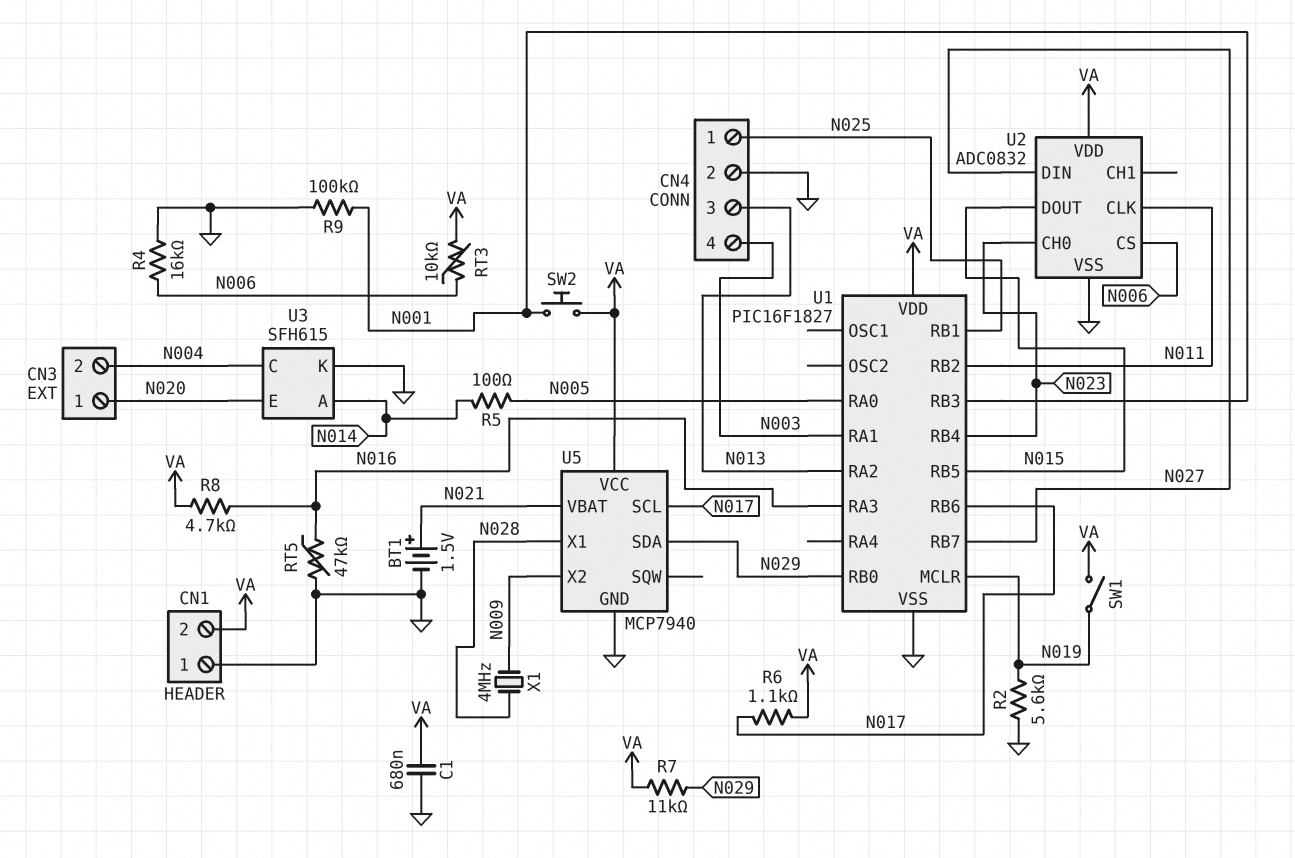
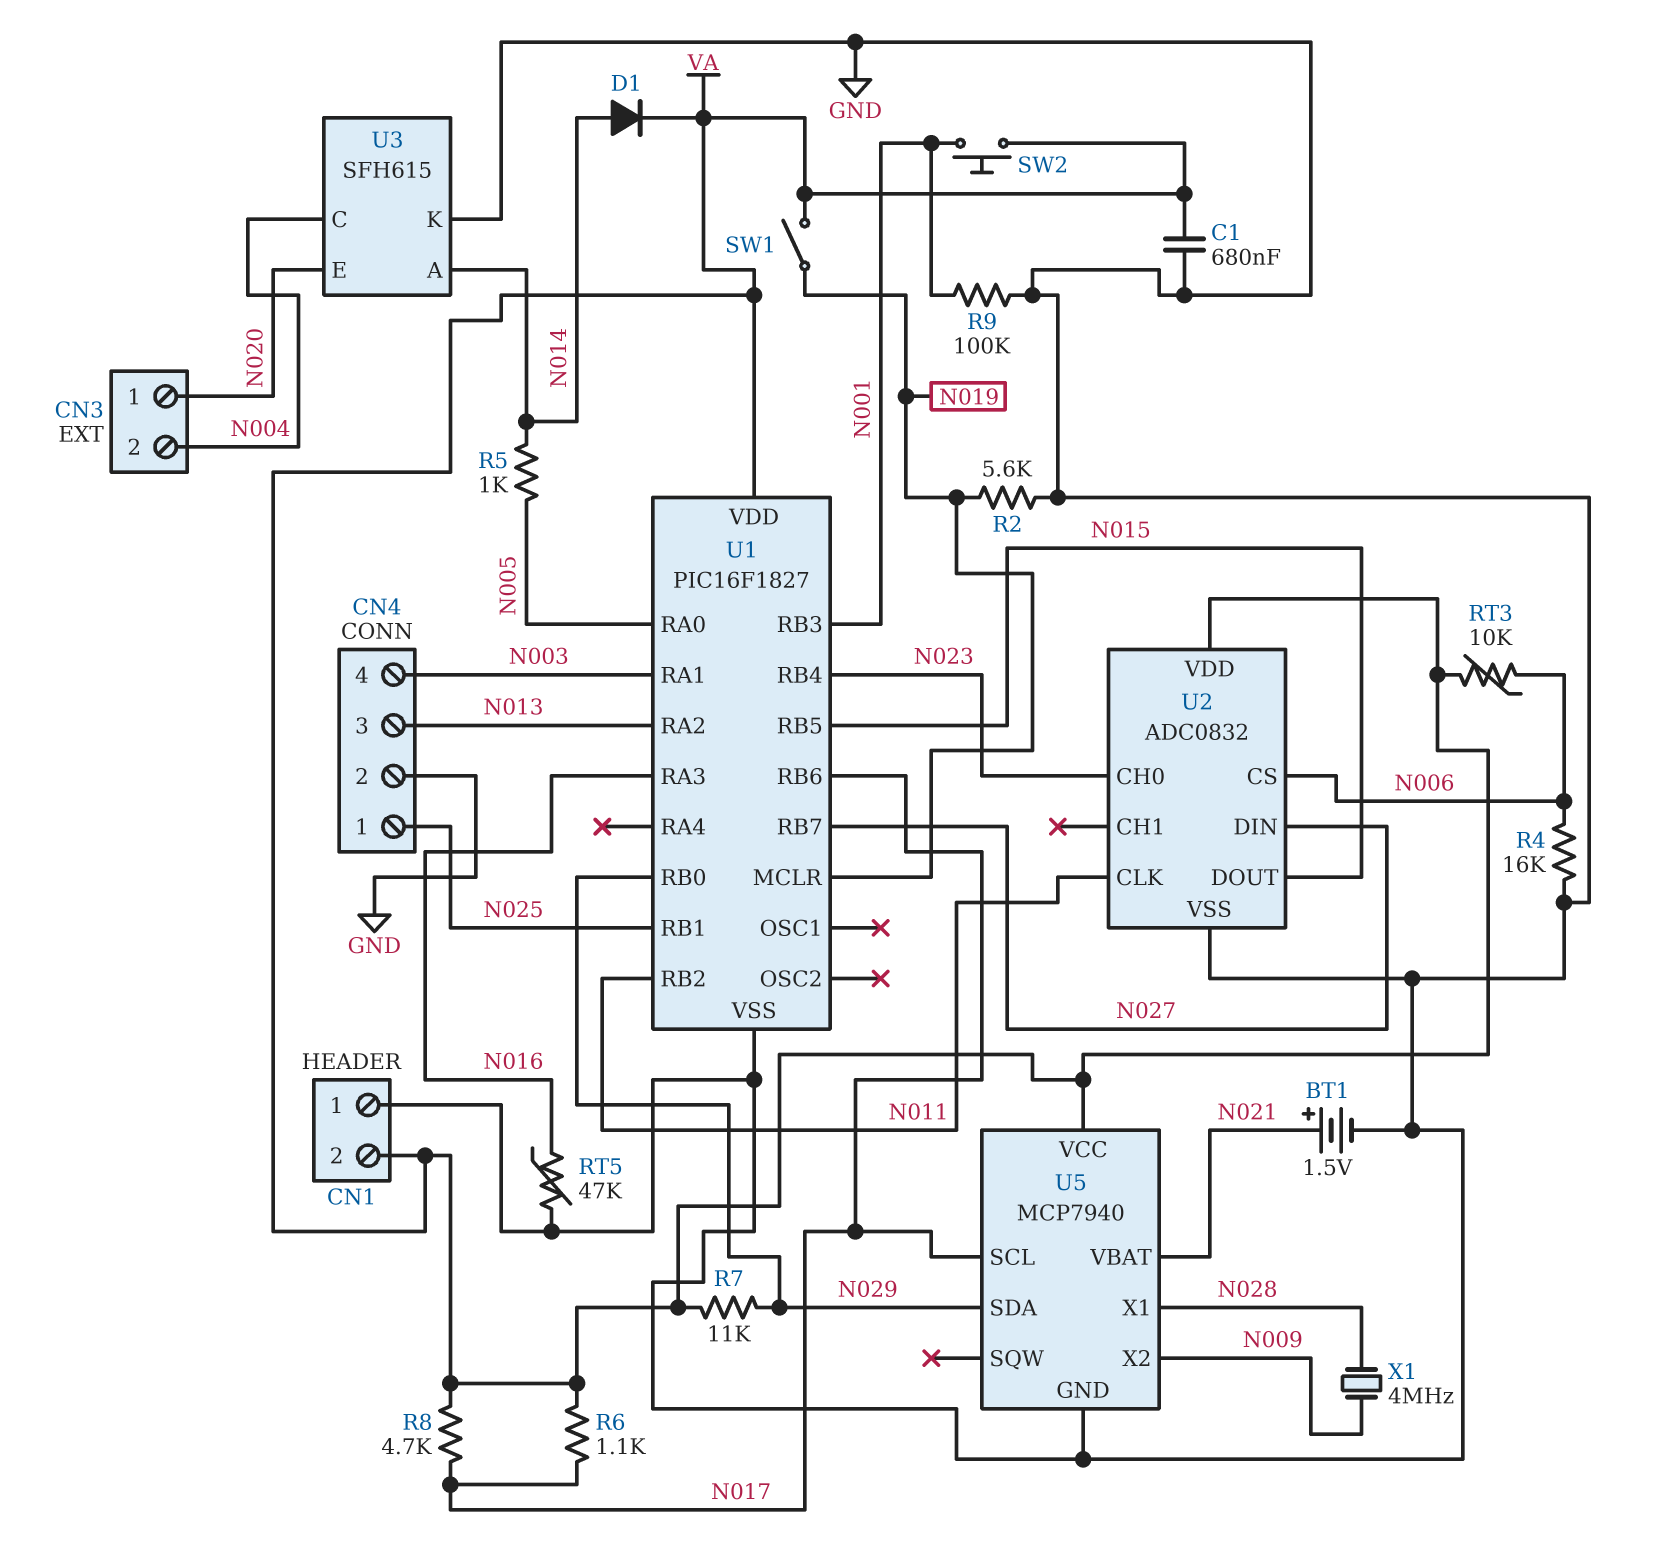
D1: none -> diode (A N014, K VA)
R5: 100 (N005, N014) -> 1k (N005, N014)
R8: 4.7k (N016, VA) -> 4.7k (N017, VA)

